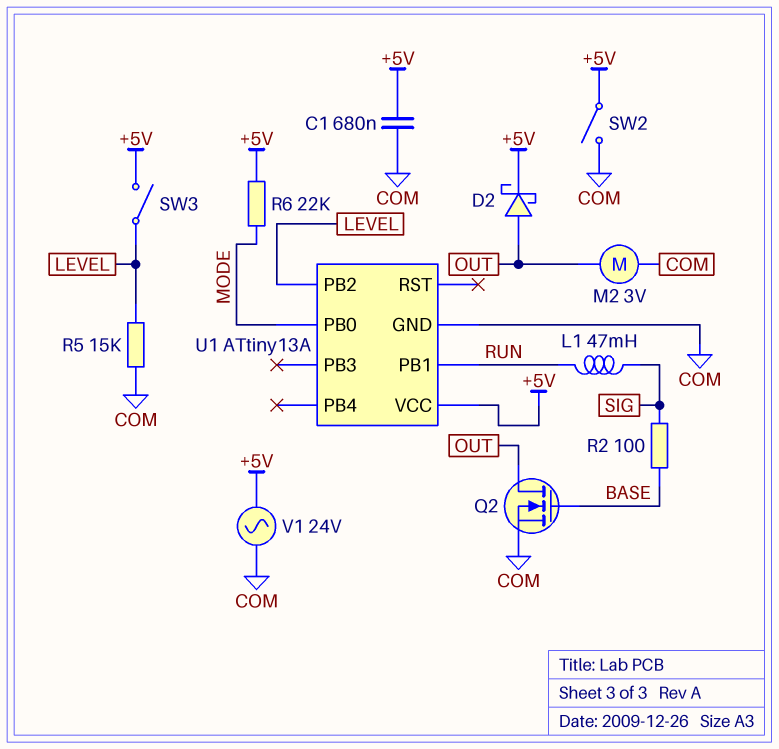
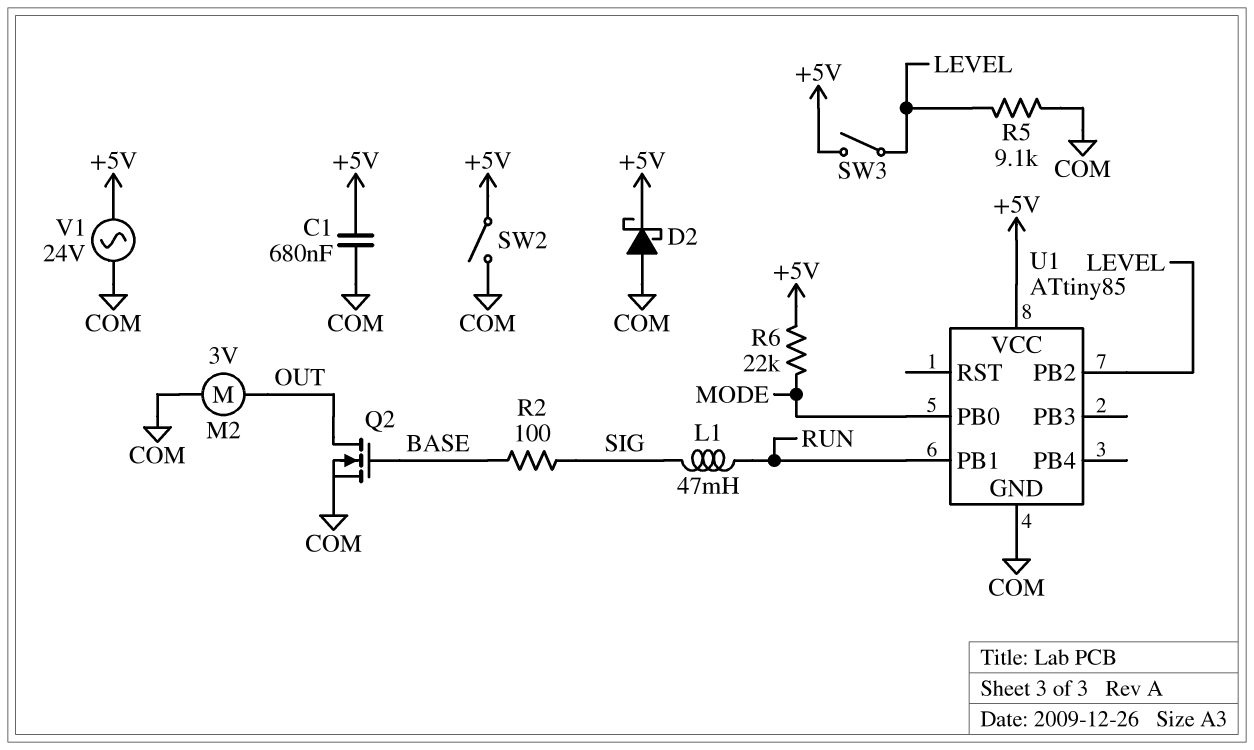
D2: schottky (A OUT, K +5V) -> schottky (A COM, K +5V)
R5: 15k (COM, LEVEL) -> 9.1k (COM, LEVEL)
U1: ATtiny13A -> ATtiny85

